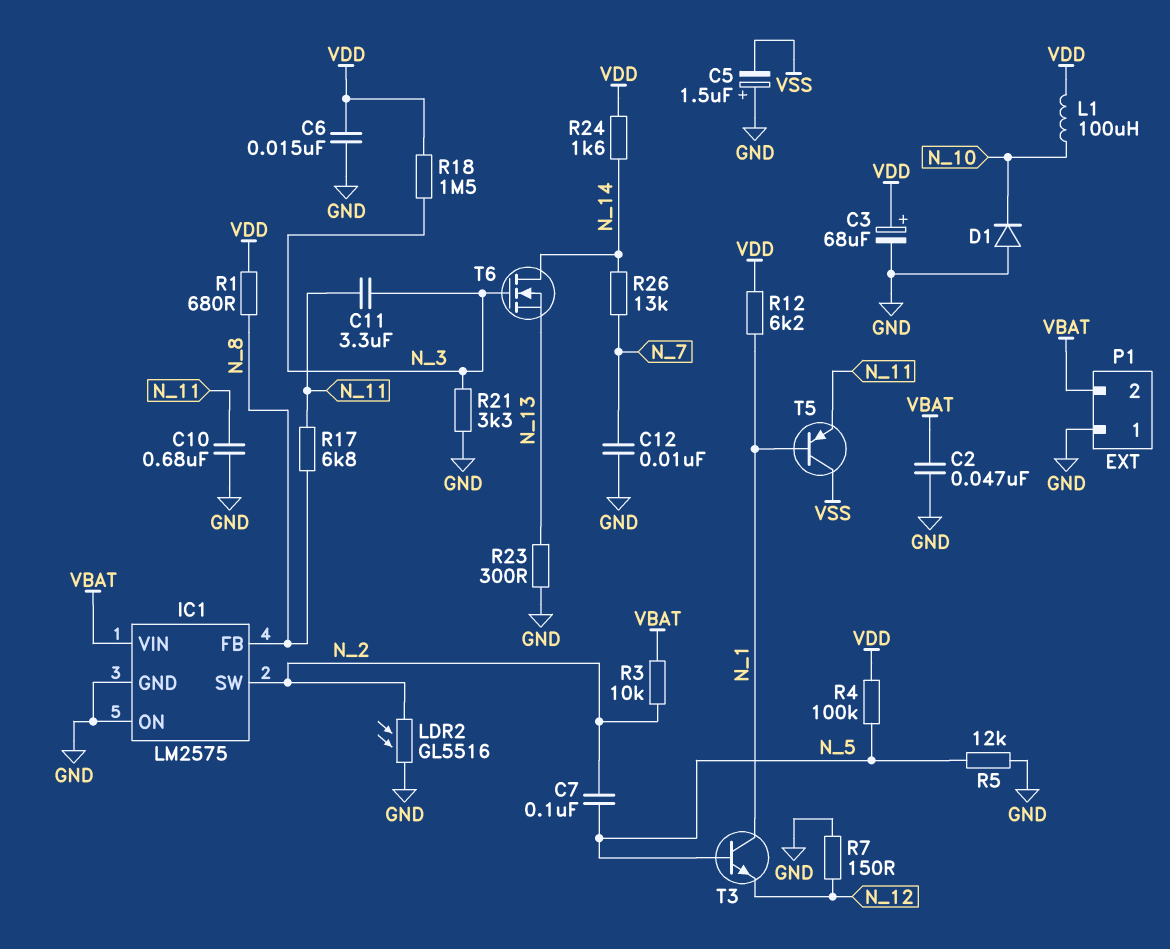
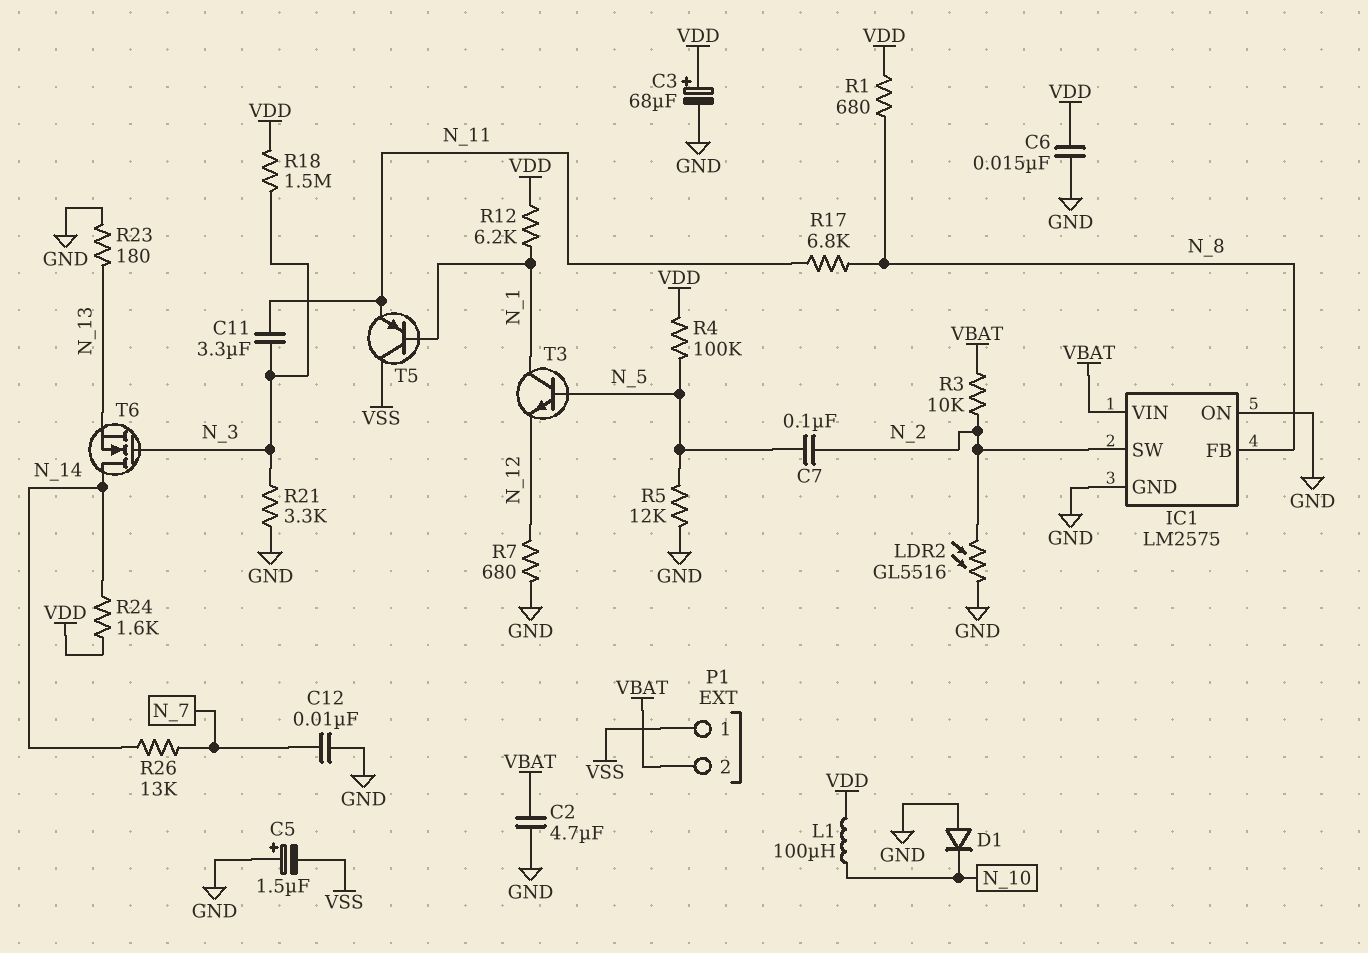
C2: 47nF (GND, VBAT) -> 4.7uF (GND, VBAT)
C10: 680nF (GND, N_11) -> none
P1 pin 1: GND -> VSS
R7: 150 (GND, N_12) -> 680 (GND, N_12)
R23: 300 (GND, N_13) -> 180 (GND, N_13)

